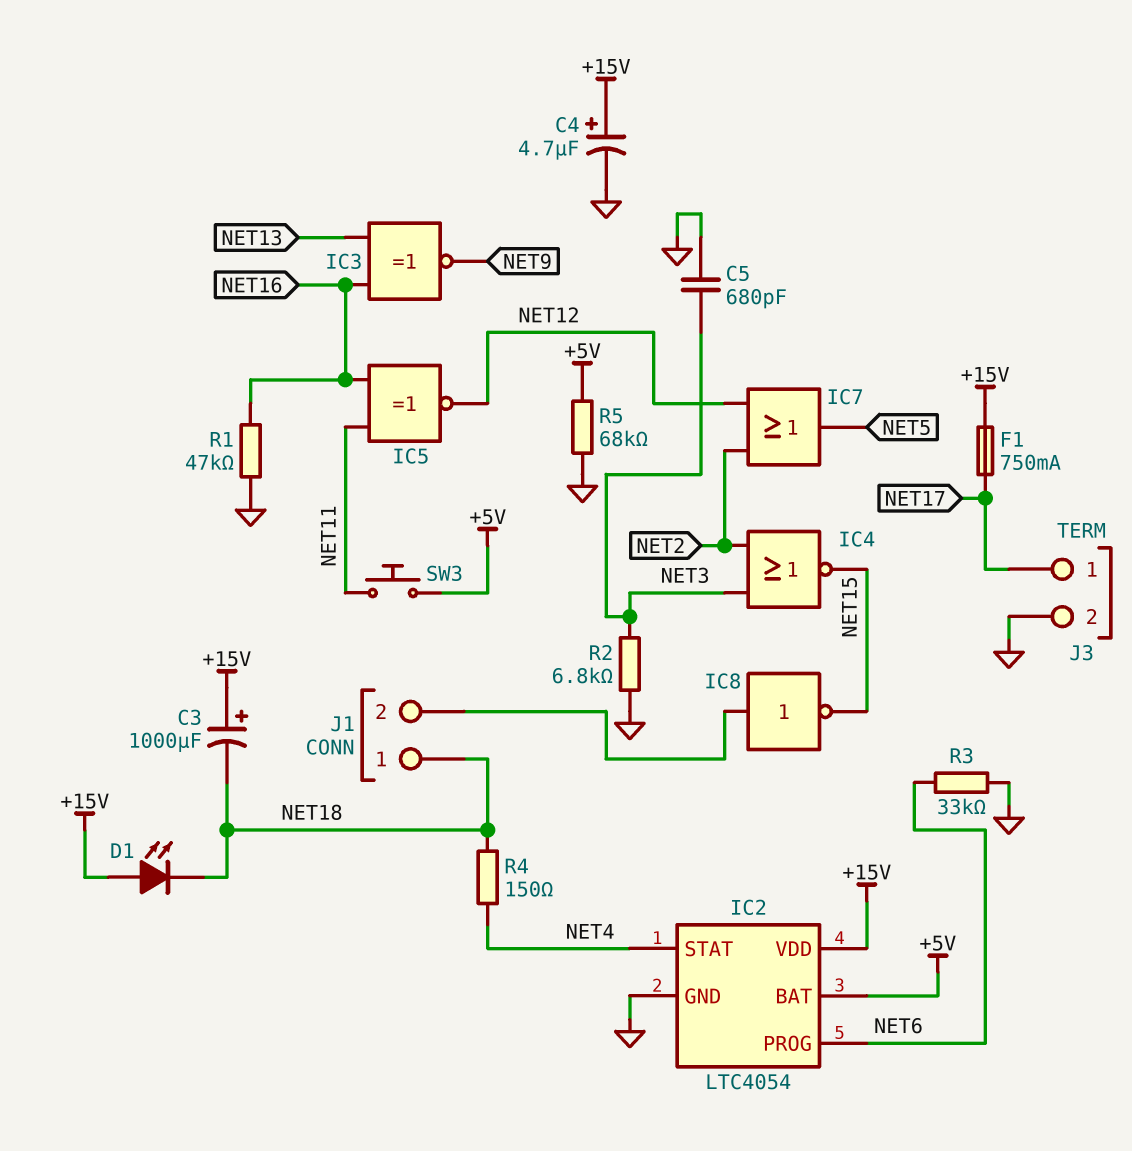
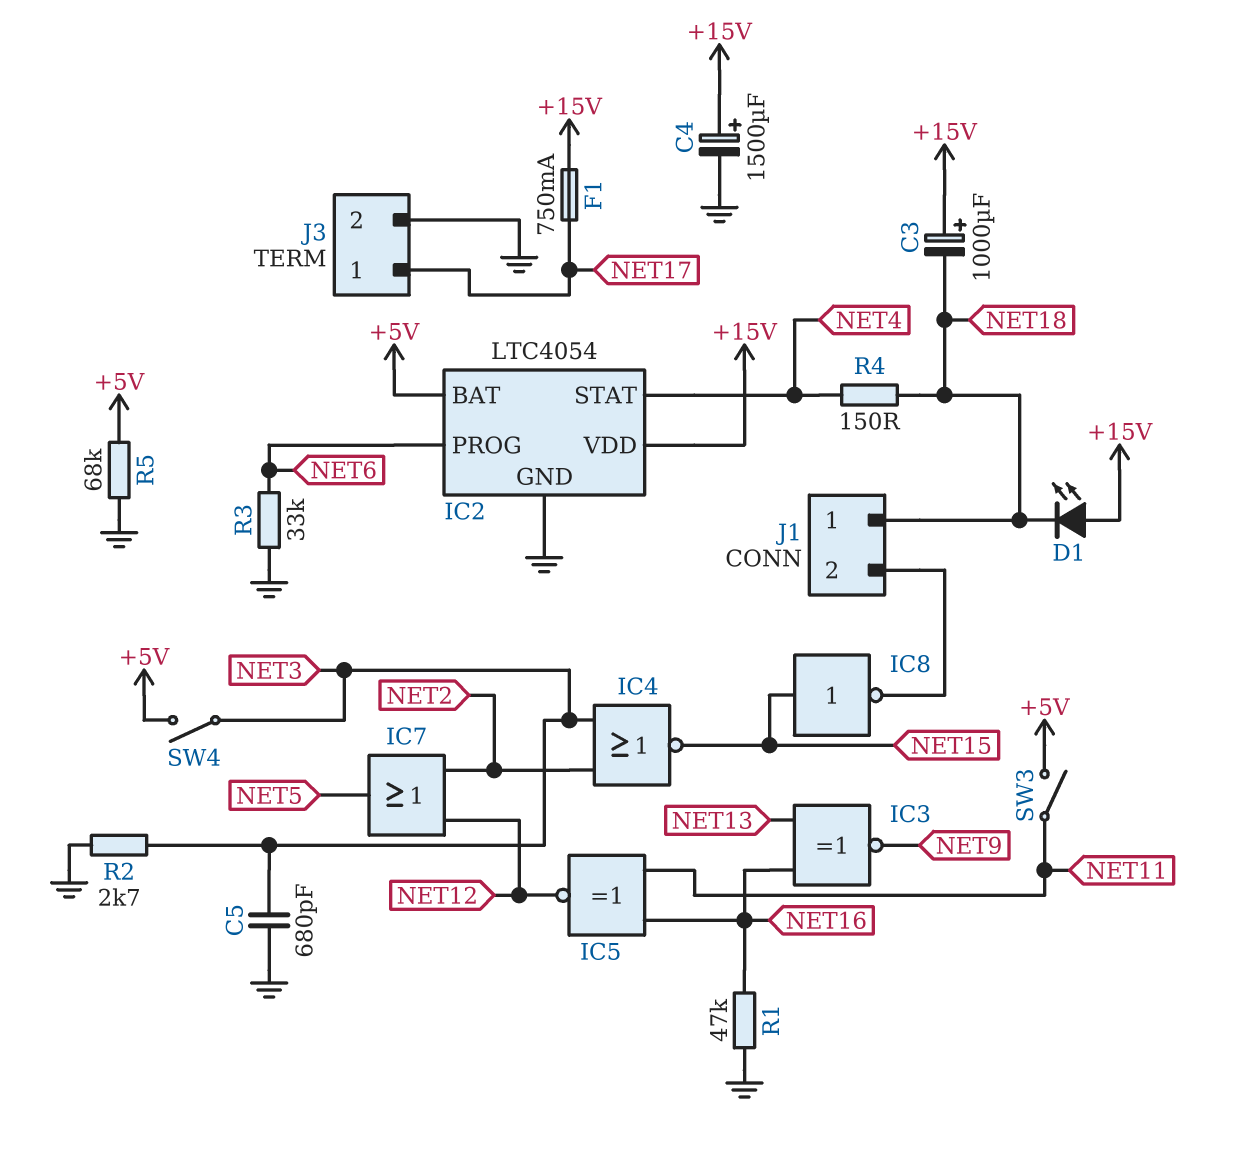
C4: 4.7uF (plus +15V, minus GND) -> 1500uF (plus +15V, minus GND)
IC8: NOT (in J1/2, out NET15) -> NOT (in NET15, out J1/2)
R2: 6.8k (GND, NET3) -> 2.7k (GND, NET3)
SW3: button (+5V, NET11) -> switch (+5V, NET11)
SW4: none -> switch (+5V, NET3)

